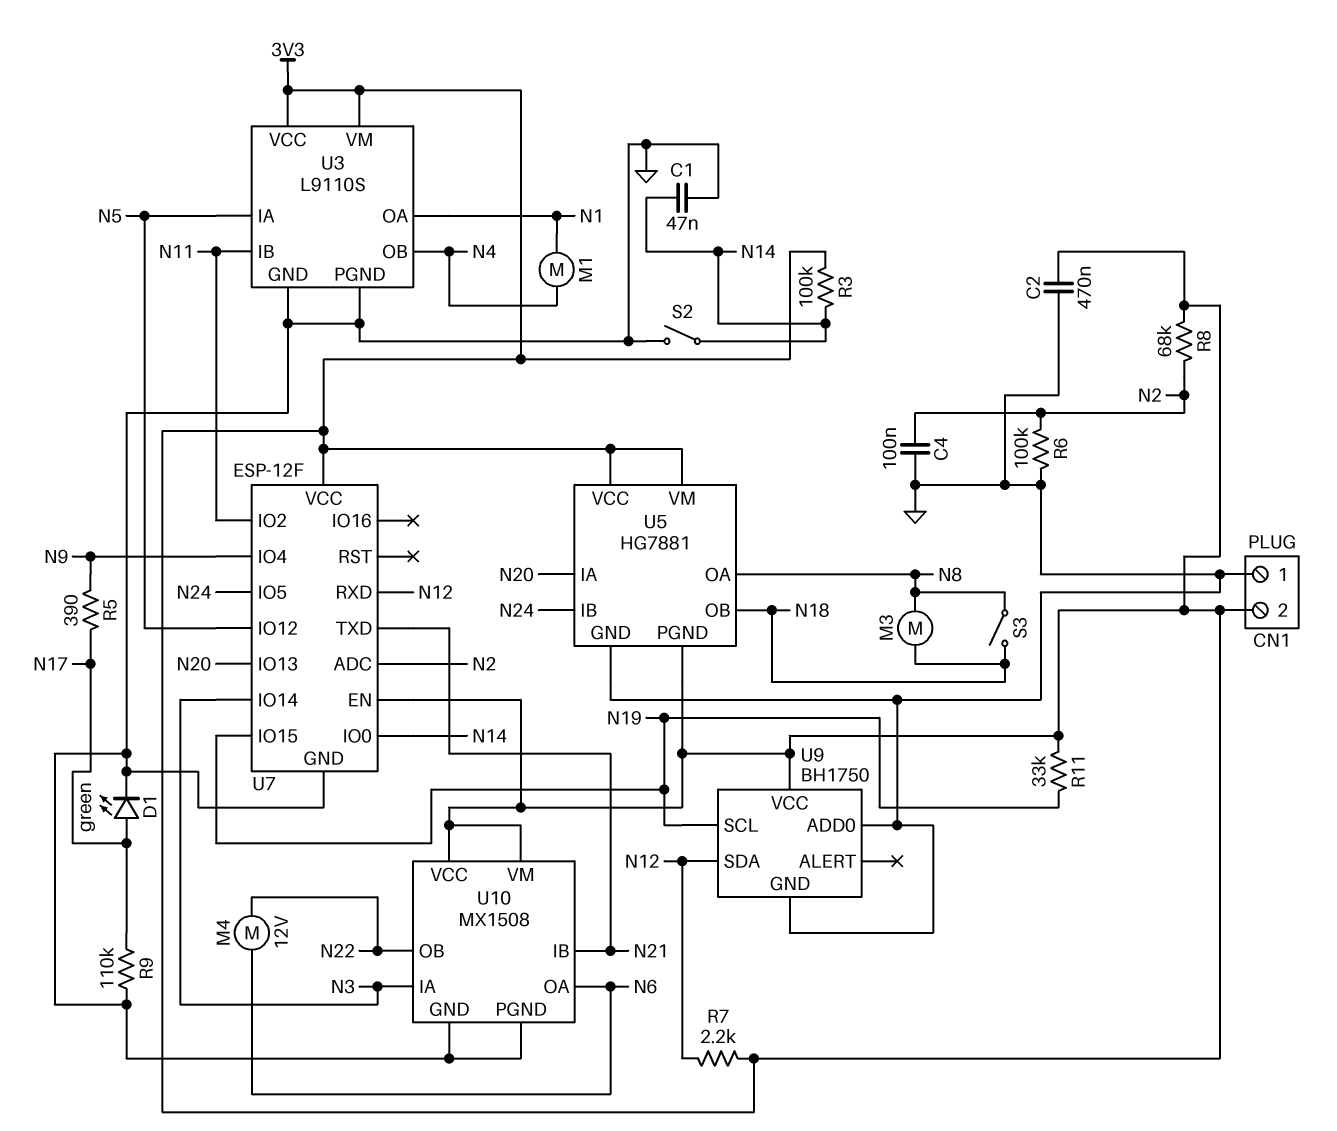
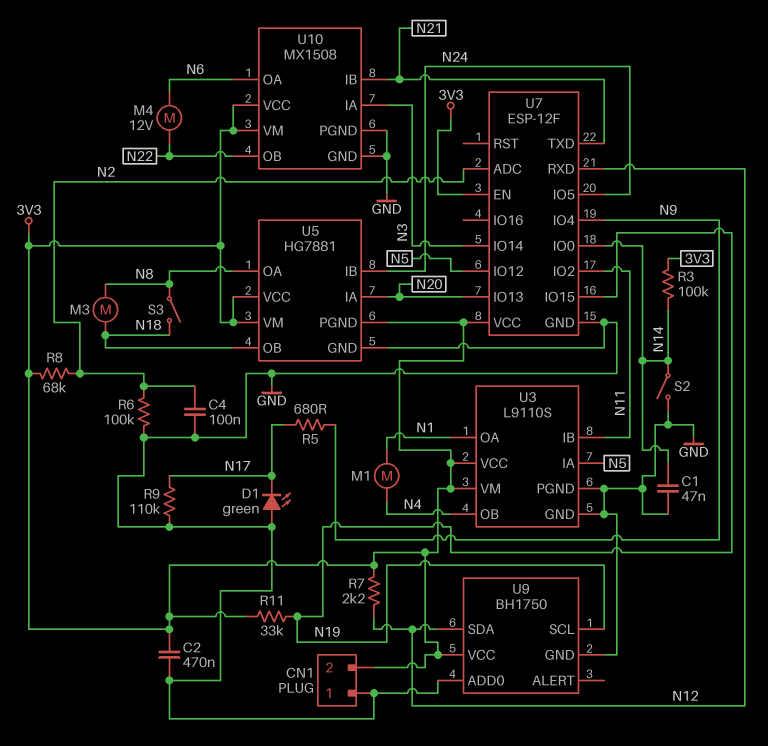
D1: LED green (A N17, K GND) -> LED green (A GND, K N17)
R5: 390 (N9, N17) -> 680 (N9, N17)

